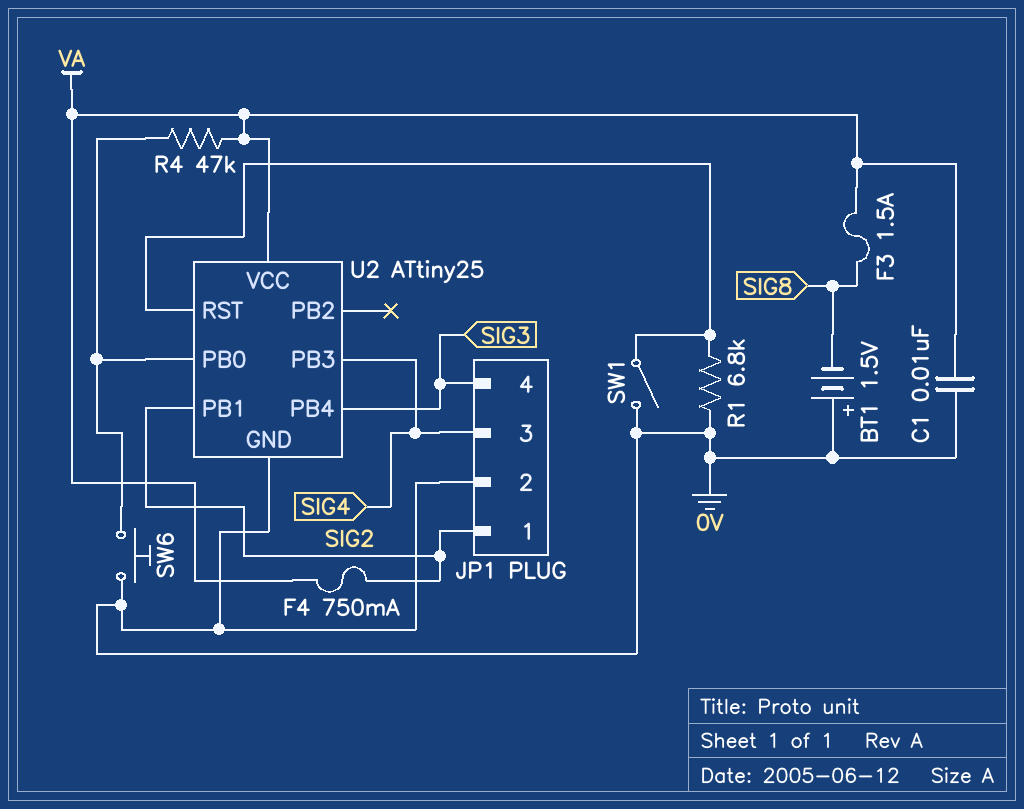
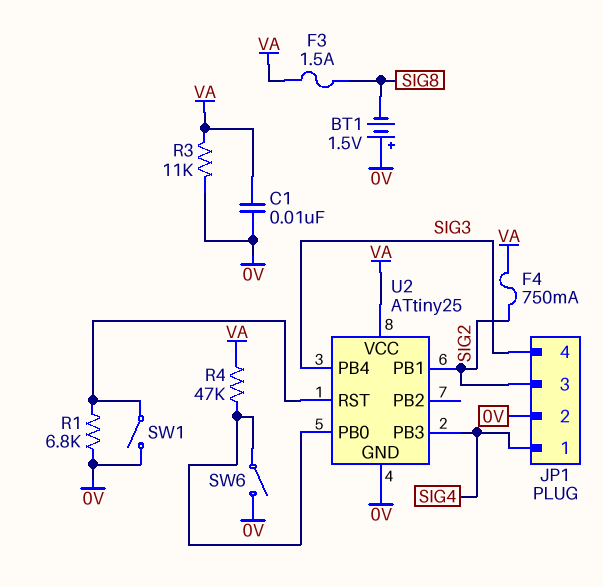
JP1 pin 1: SIG2 -> SIG4
JP1 pin 3: SIG4 -> SIG2
R3: none -> 11k (0V, VA)
SW6: button (0V, U2/PB0) -> switch (0V, U2/PB0)

